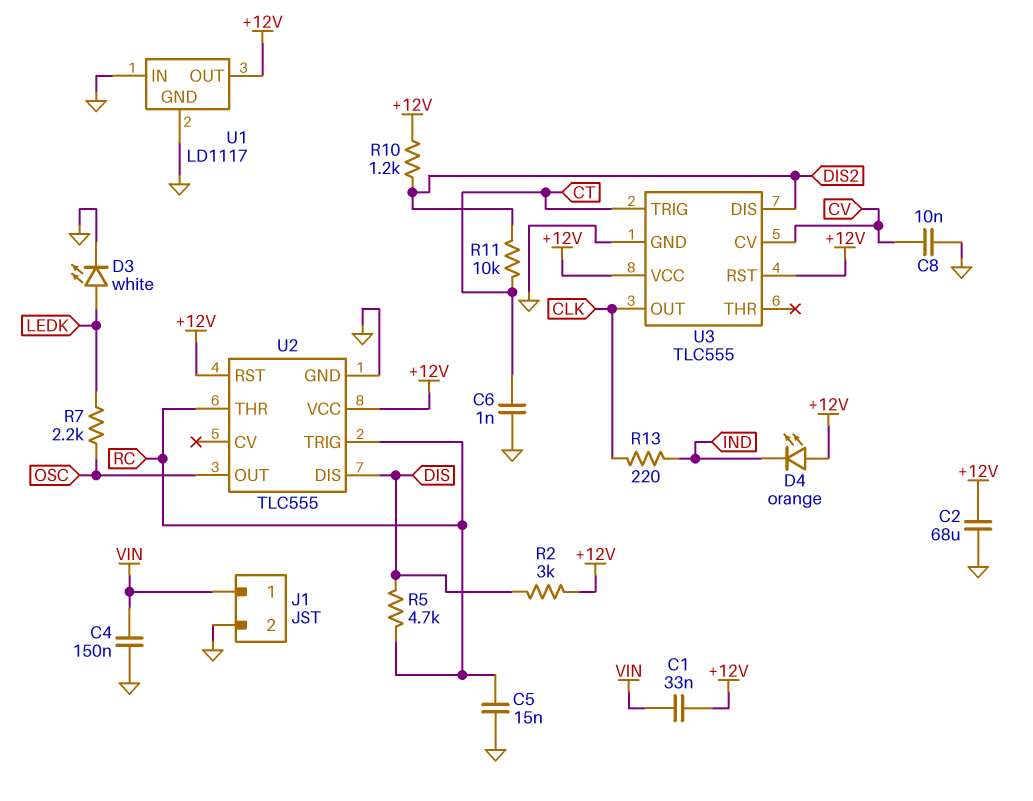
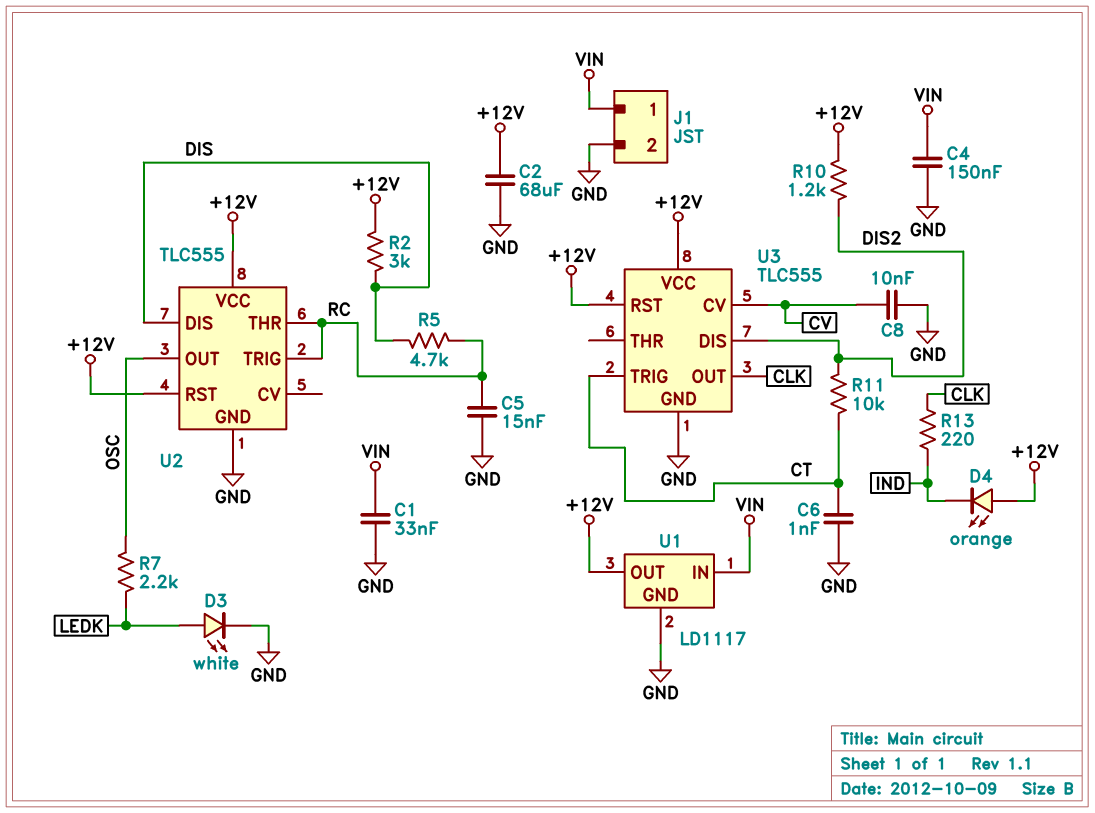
C1: 33nF (+12V, VIN) -> 33nF (GND, VIN)
U1 pin IN: GND -> VIN

